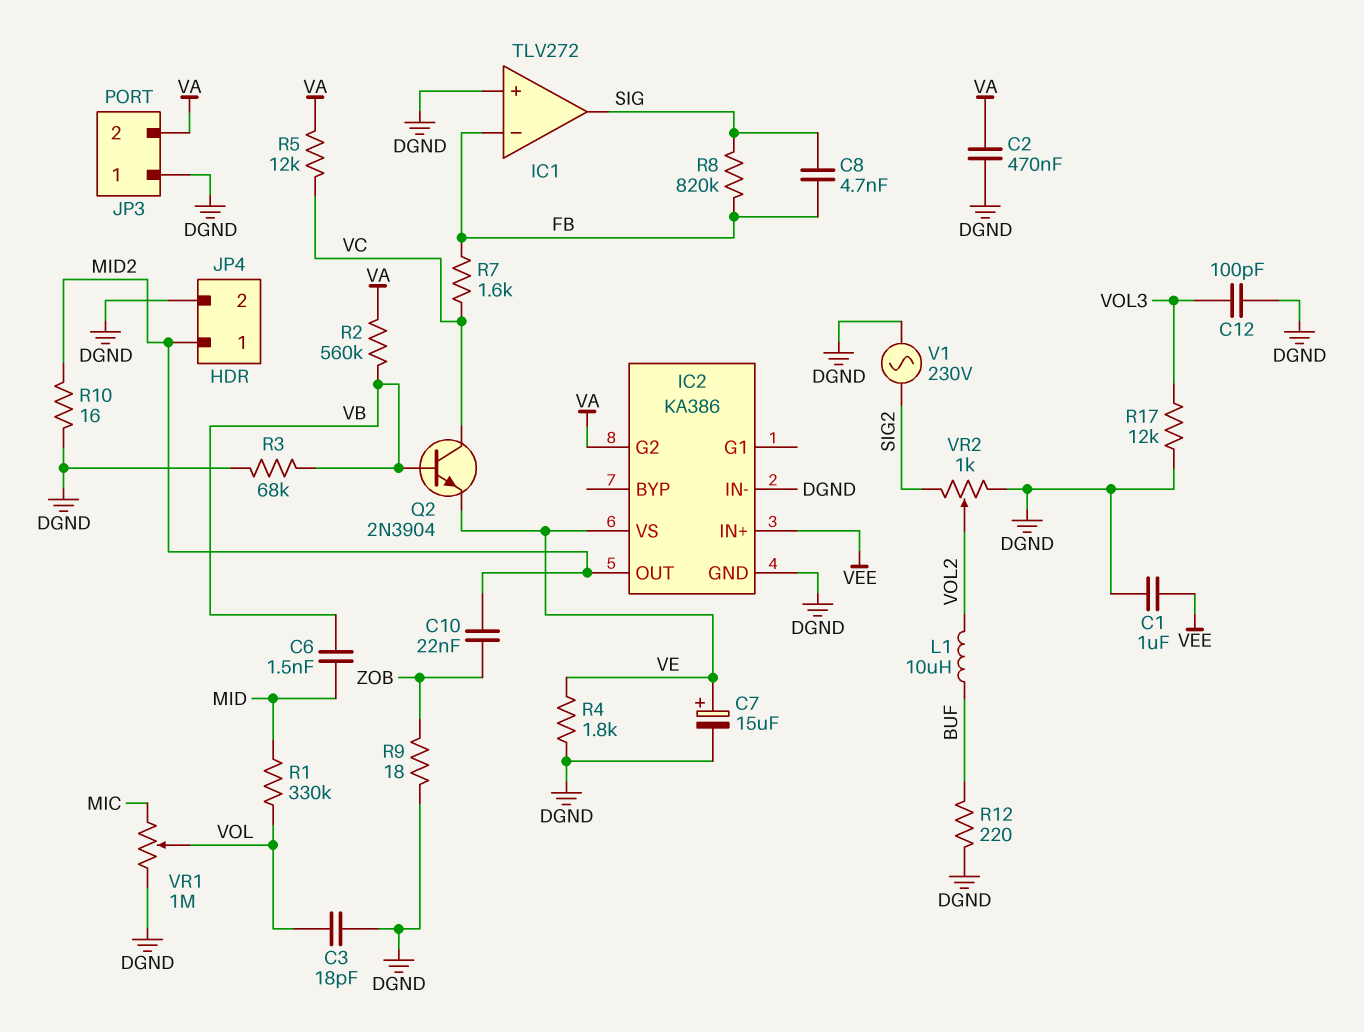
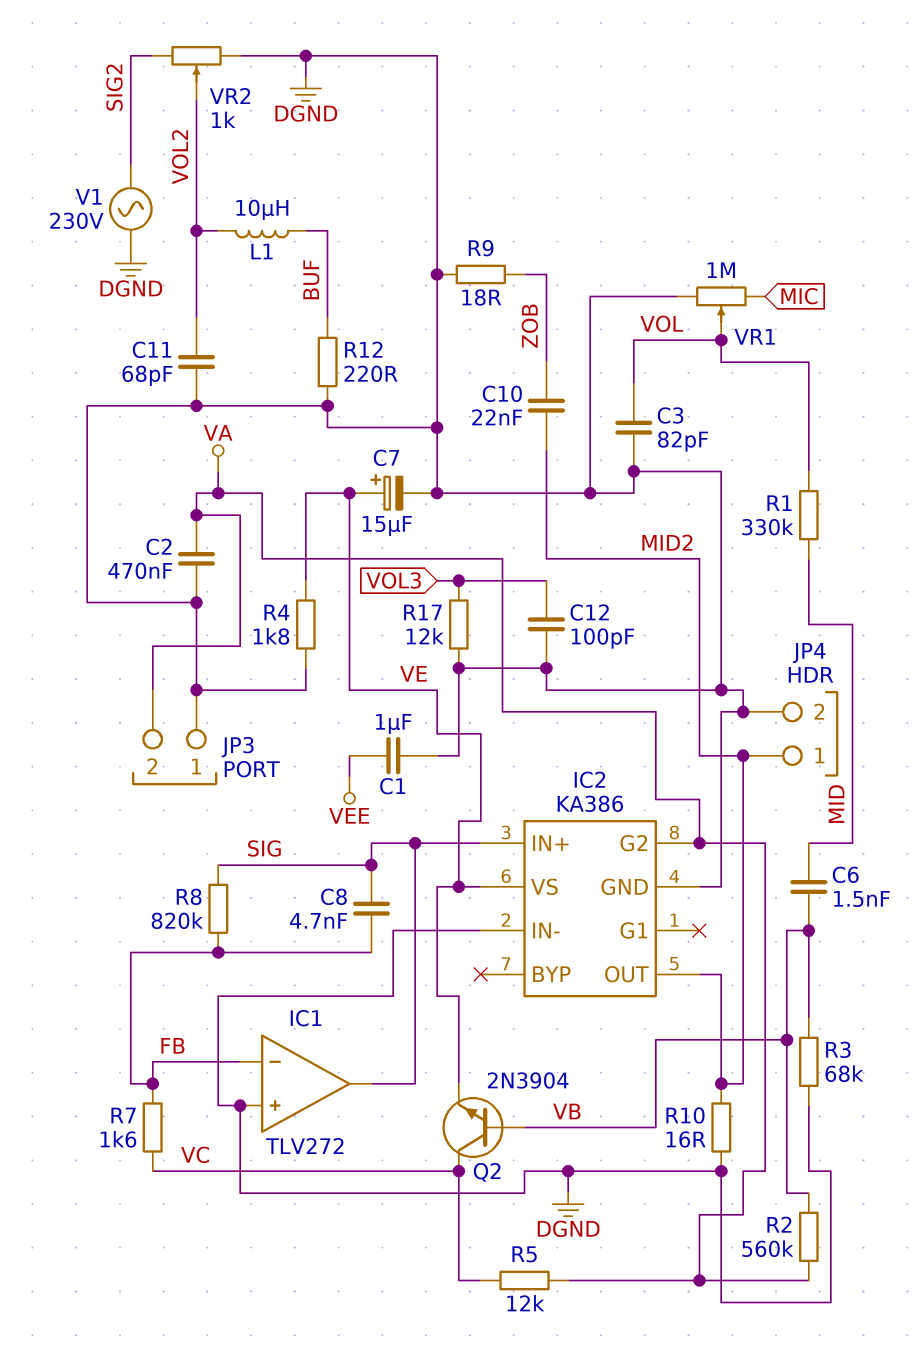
C3: 18pF (DGND, VOL) -> 82pF (DGND, VOL)
C11: none -> 68pF (DGND, VOL2)
IC2 pin IN+: VEE -> SIG

